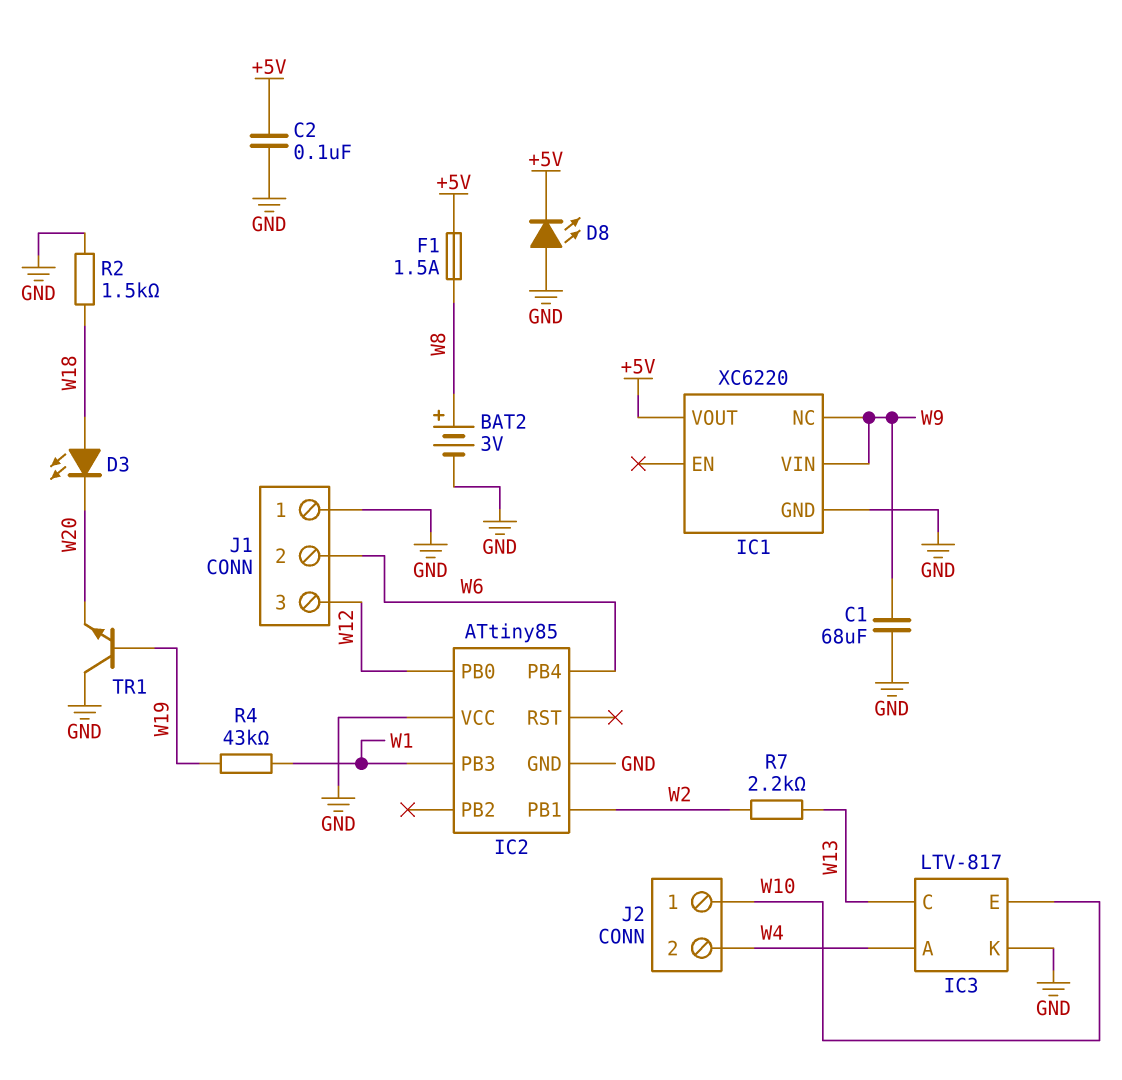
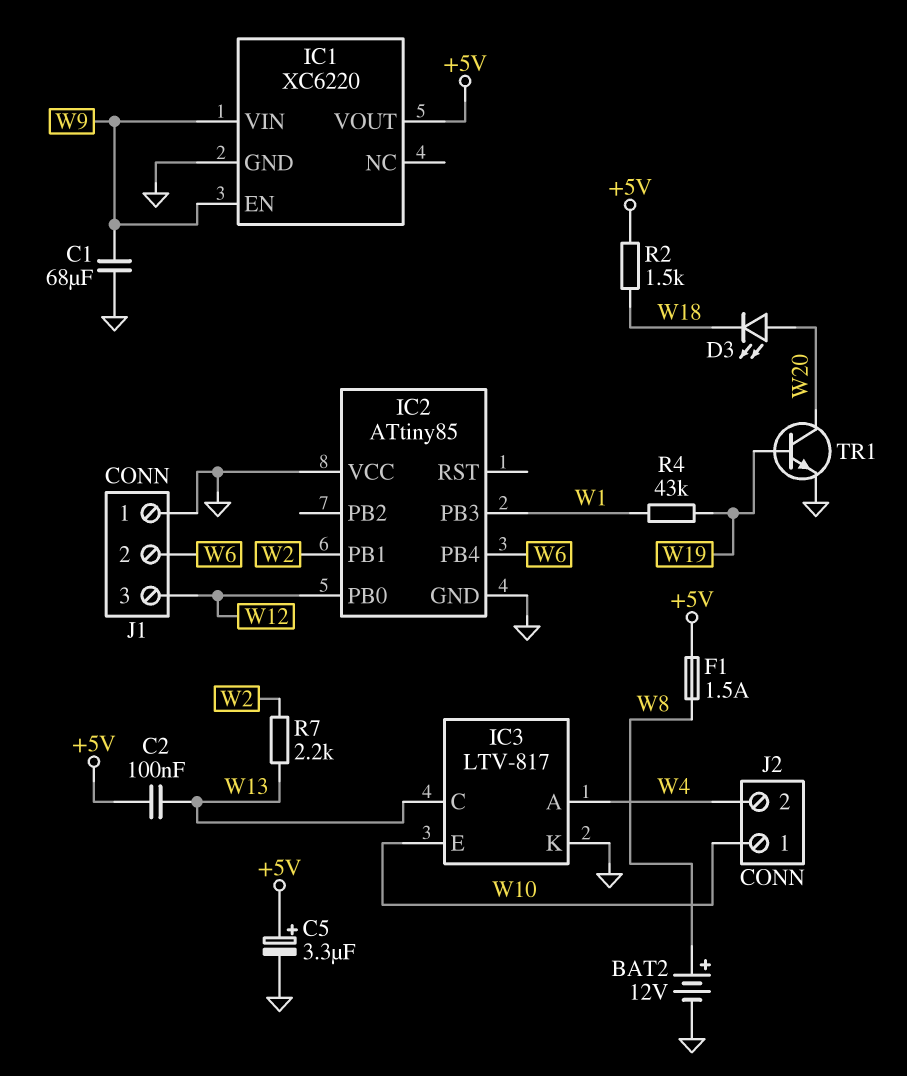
BAT2: 3V (plus W8, minus GND) -> 12V (plus W8, minus GND)
C2: 100nF (+5V, GND) -> 100nF (+5V, W13)
C5: none -> 3.3uF (plus +5V, minus GND)
D3: LED (A W18, K W20) -> LED (A W20, K W18)
D8: LED (A GND, K +5V) -> none
IC1 pin EN: none -> W9
IC1 pin NC: W9 -> none
R2: 1.5k (GND, W18) -> 1.5k (+5V, W18)
TR1: NPN (B W19, C GND, E W20) -> NPN (B W19, C W20, E GND)

